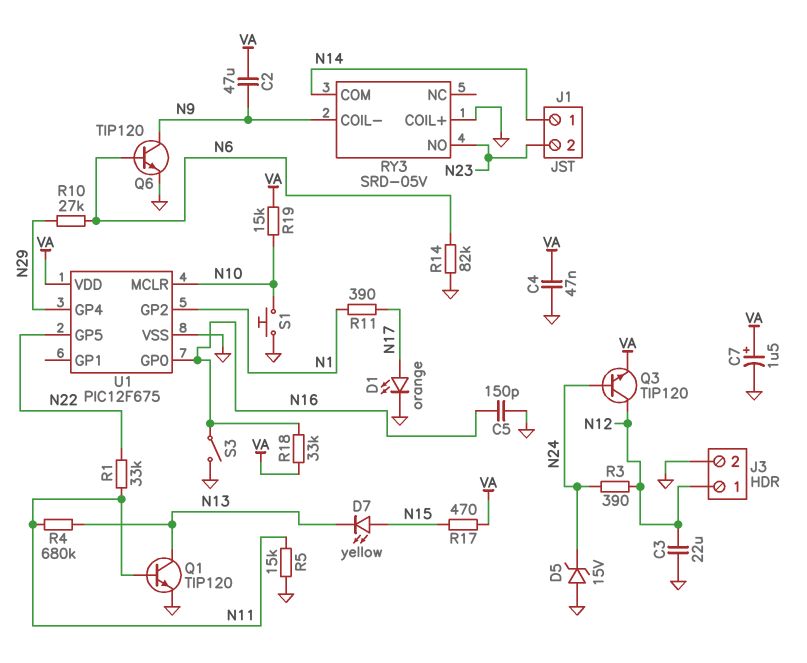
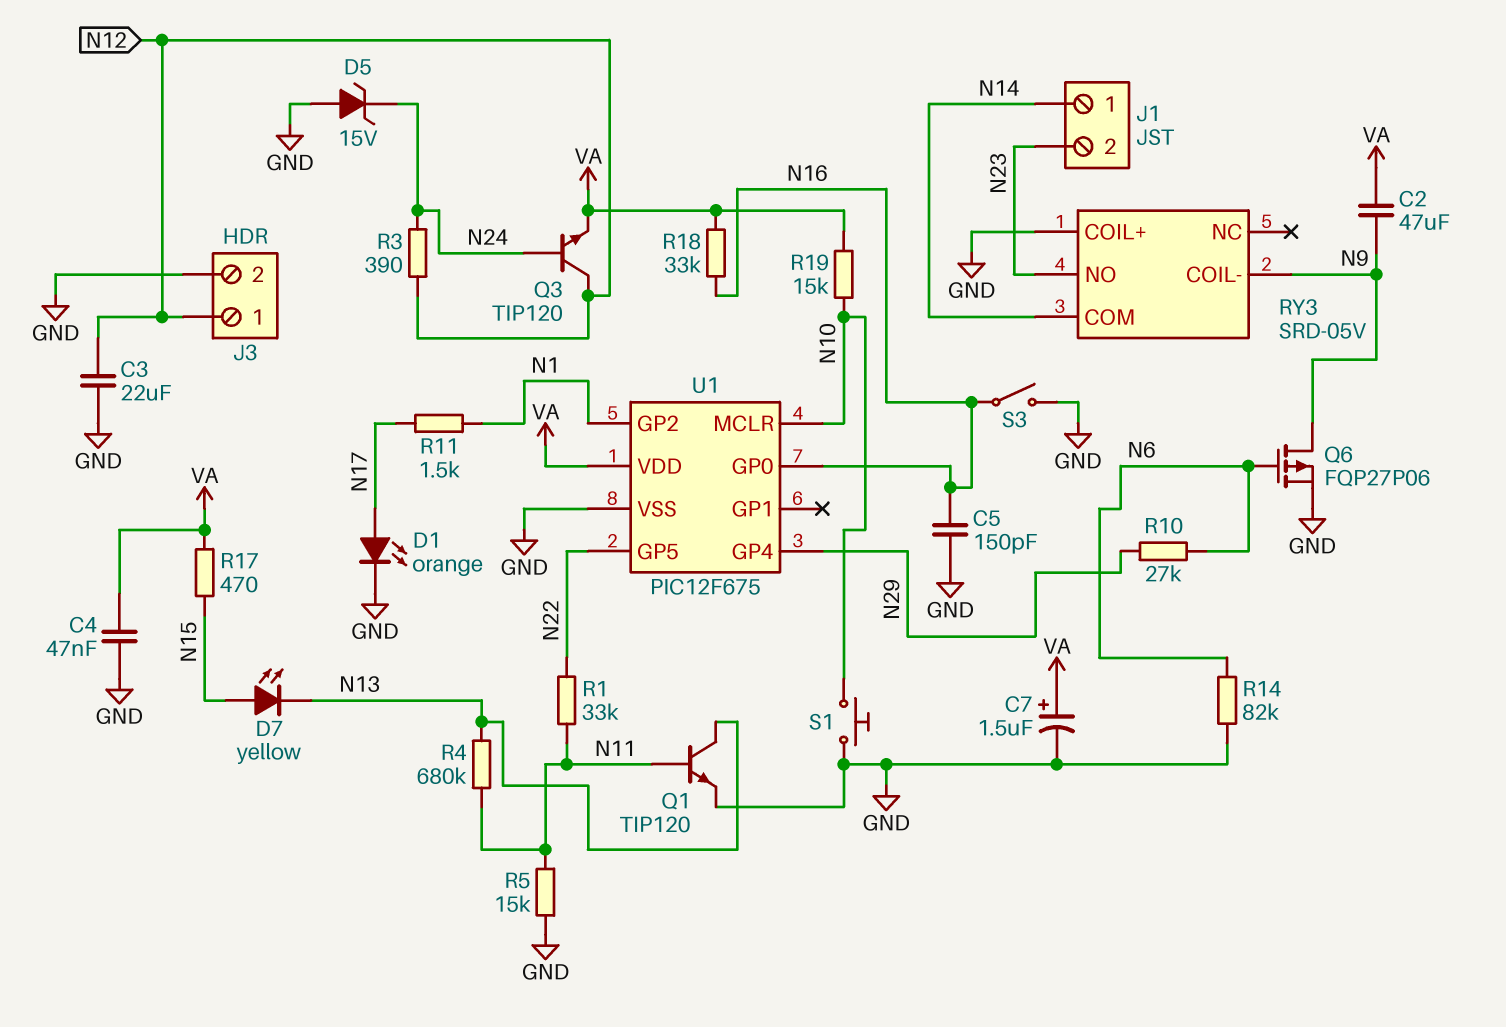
Q6: NPN TIP120 (B N6, C N9, E GND) -> PMOS FQP27P06 (G N6, D N9, S GND)
R11: 390 (N1, N17) -> 1.5k (N1, N17)

